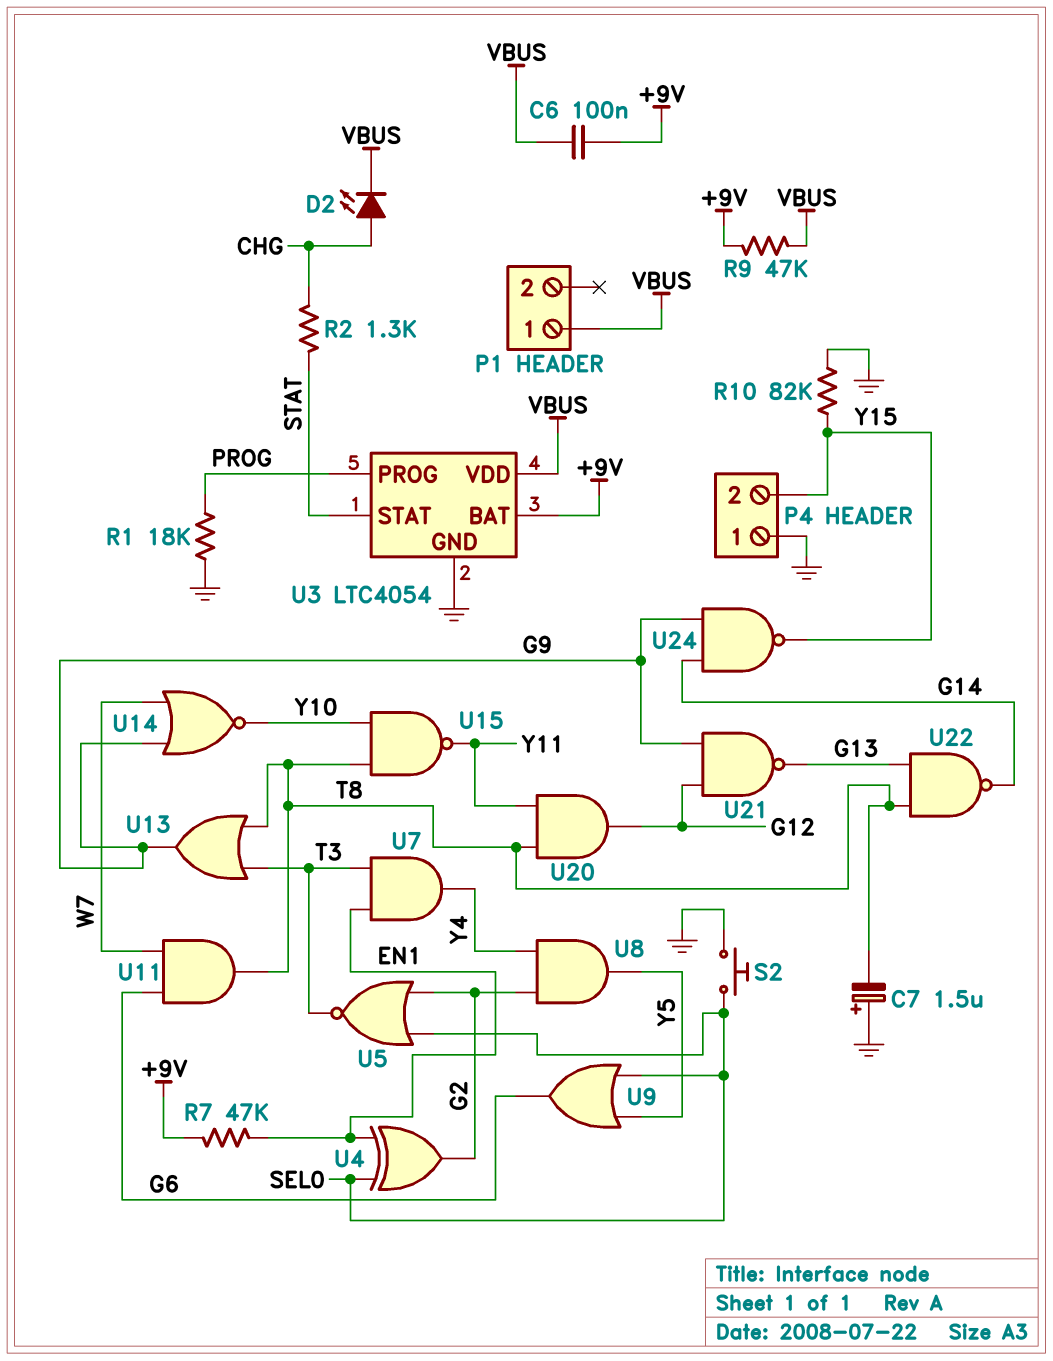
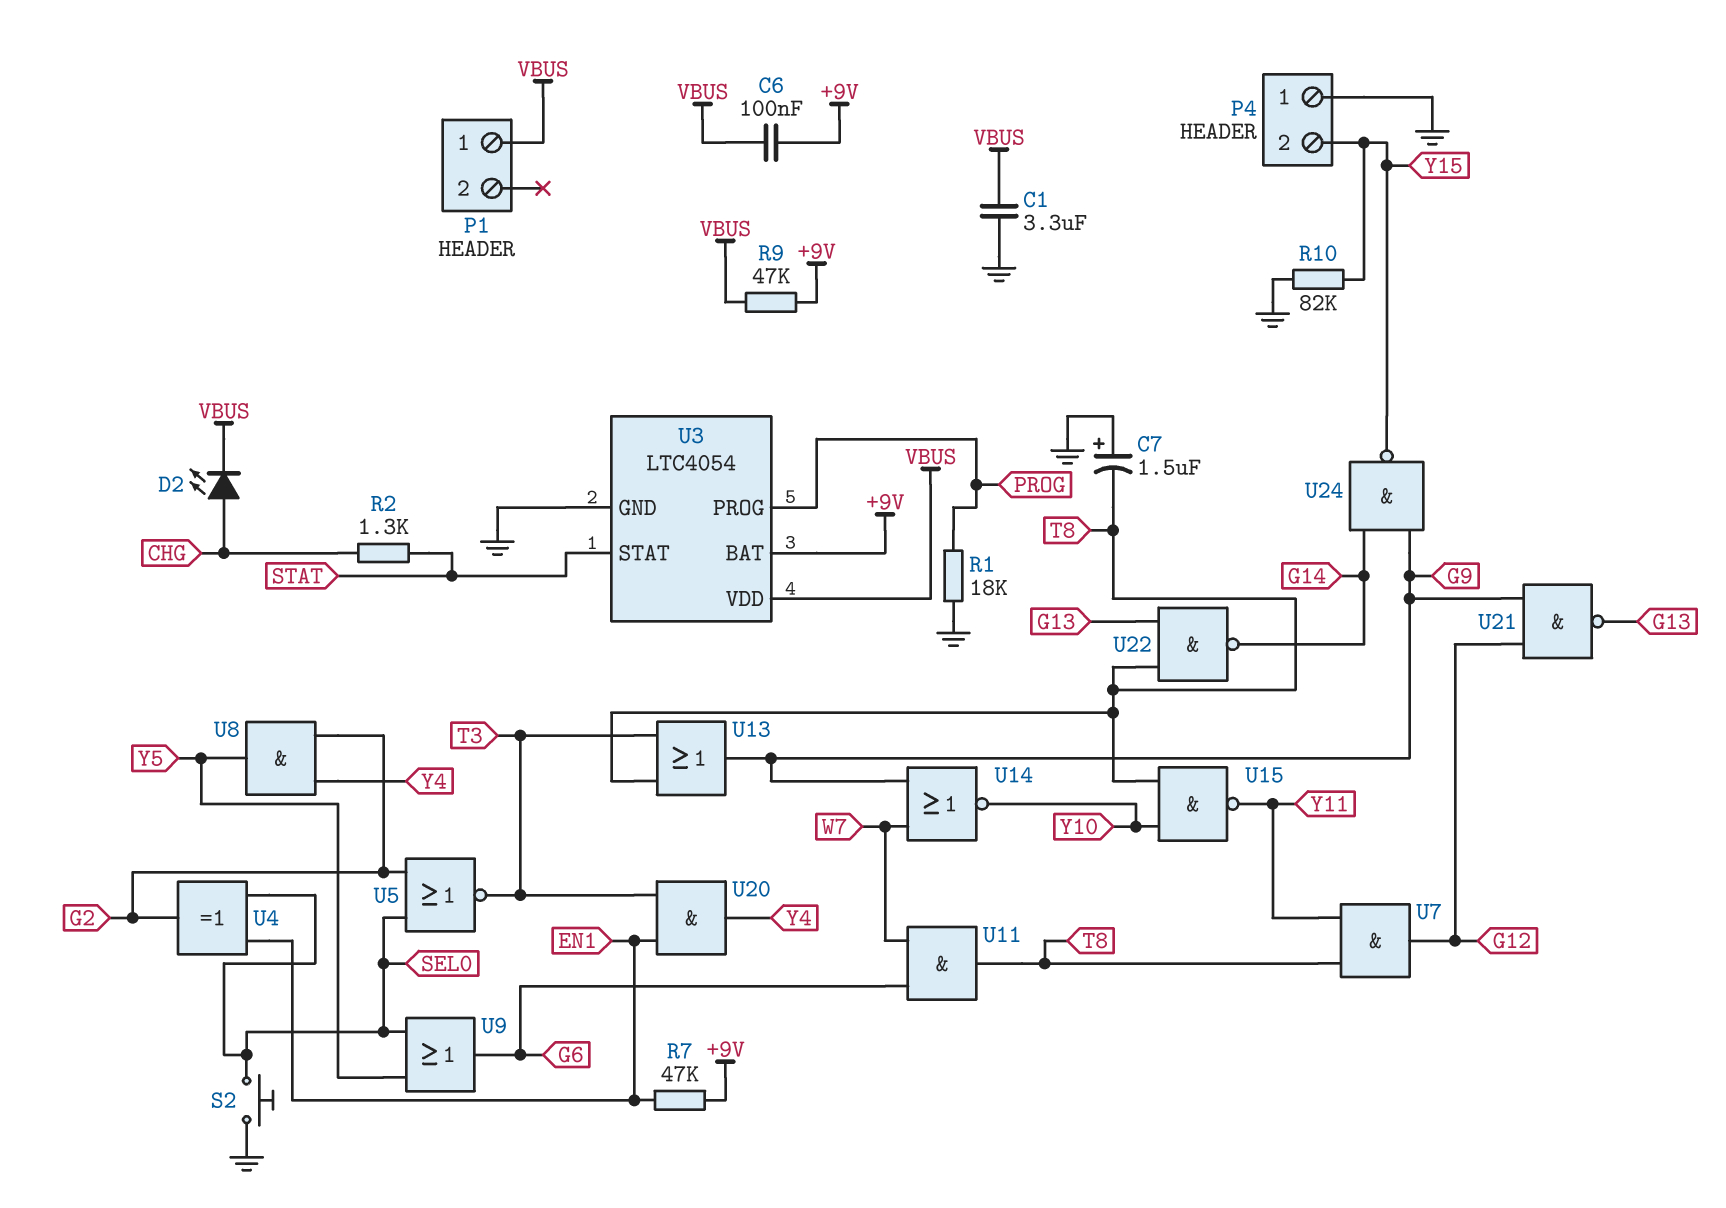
C1: none -> 3.3uF (GND, VBUS)
U7: AND (in EN1, in T3, out Y4) -> AND (in T8, in Y11, out G12)
U20: AND (in T8, in Y11, out G12) -> AND (in EN1, in T3, out Y4)

